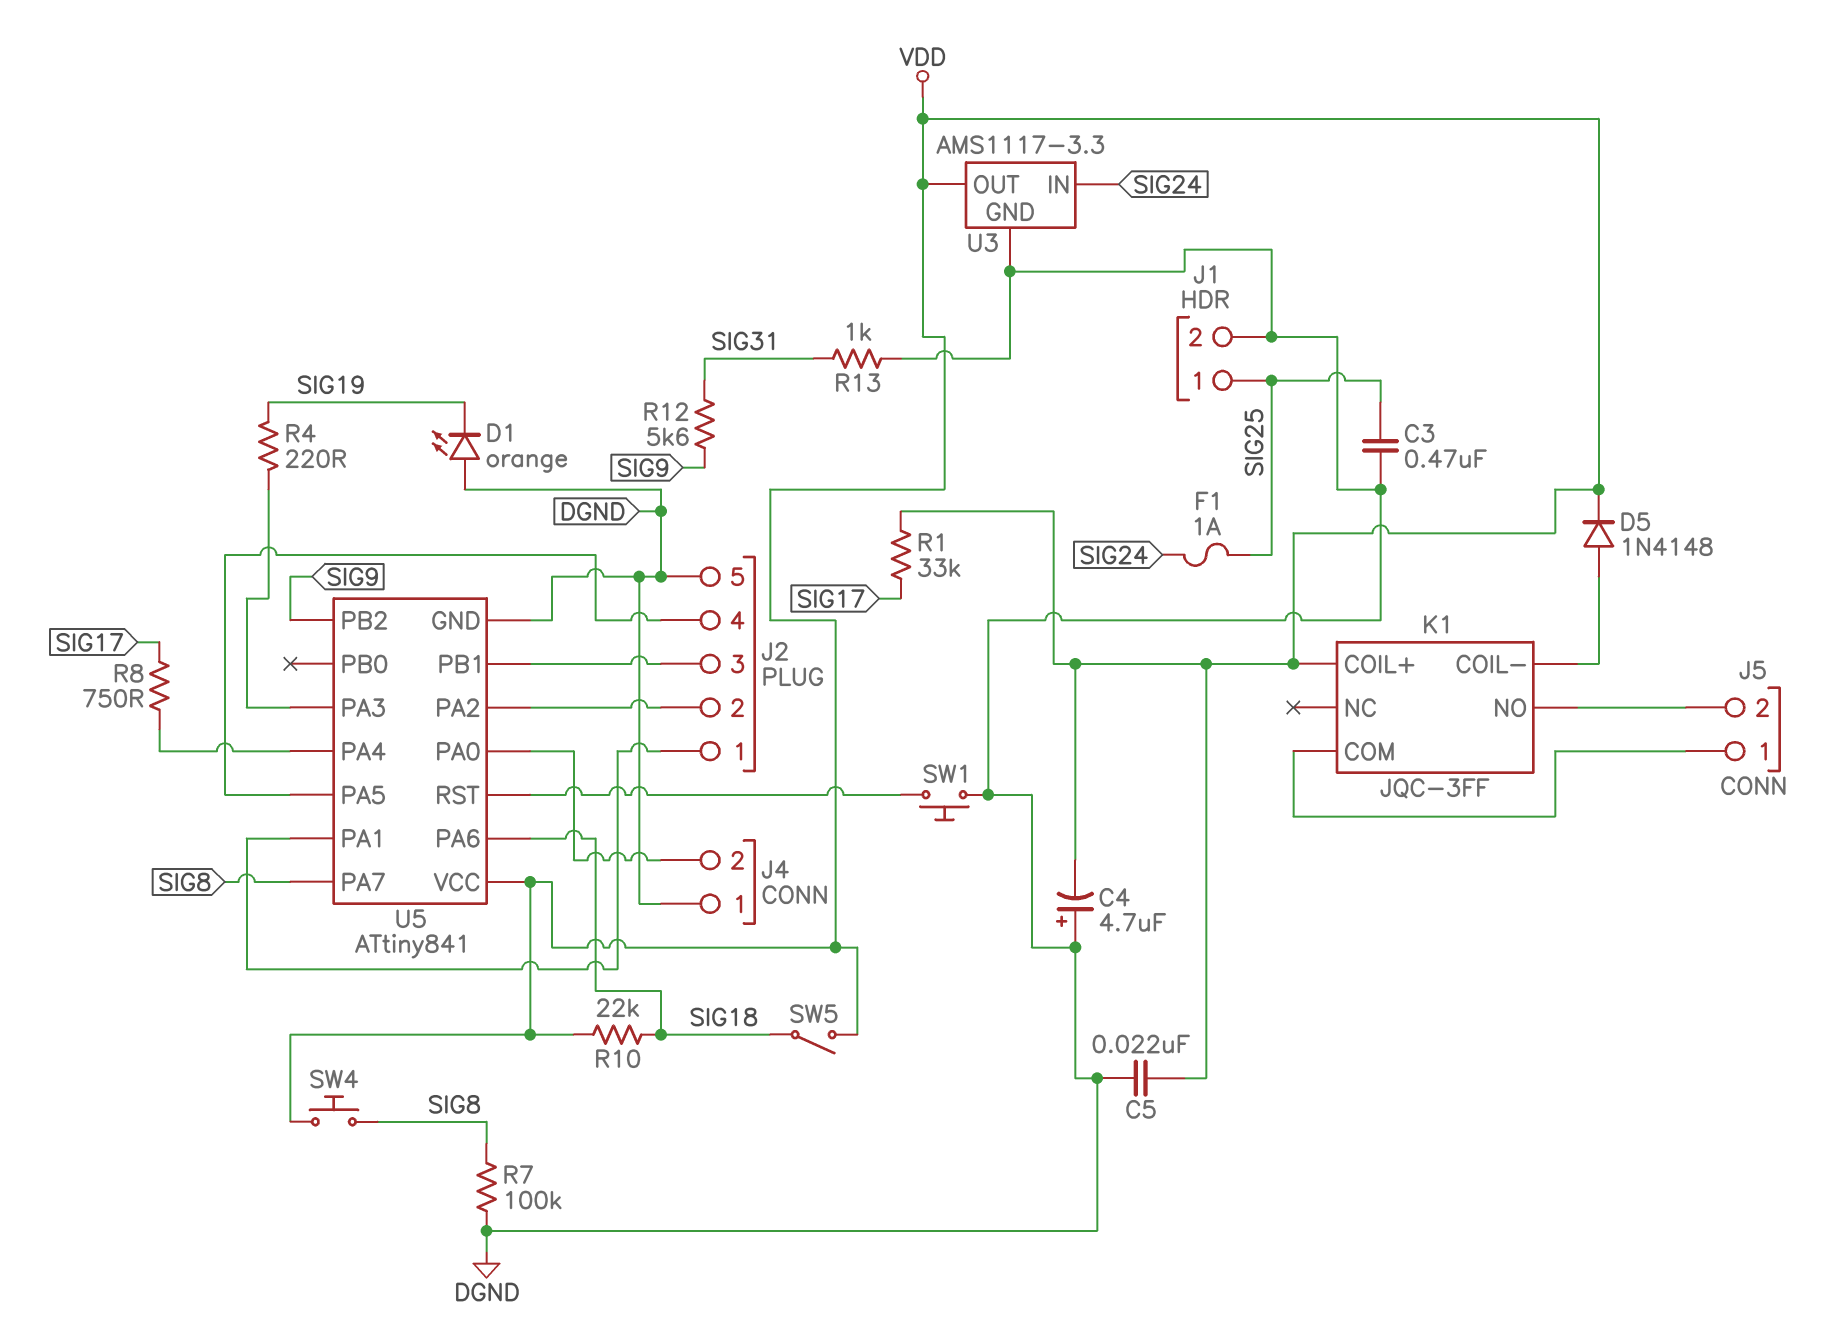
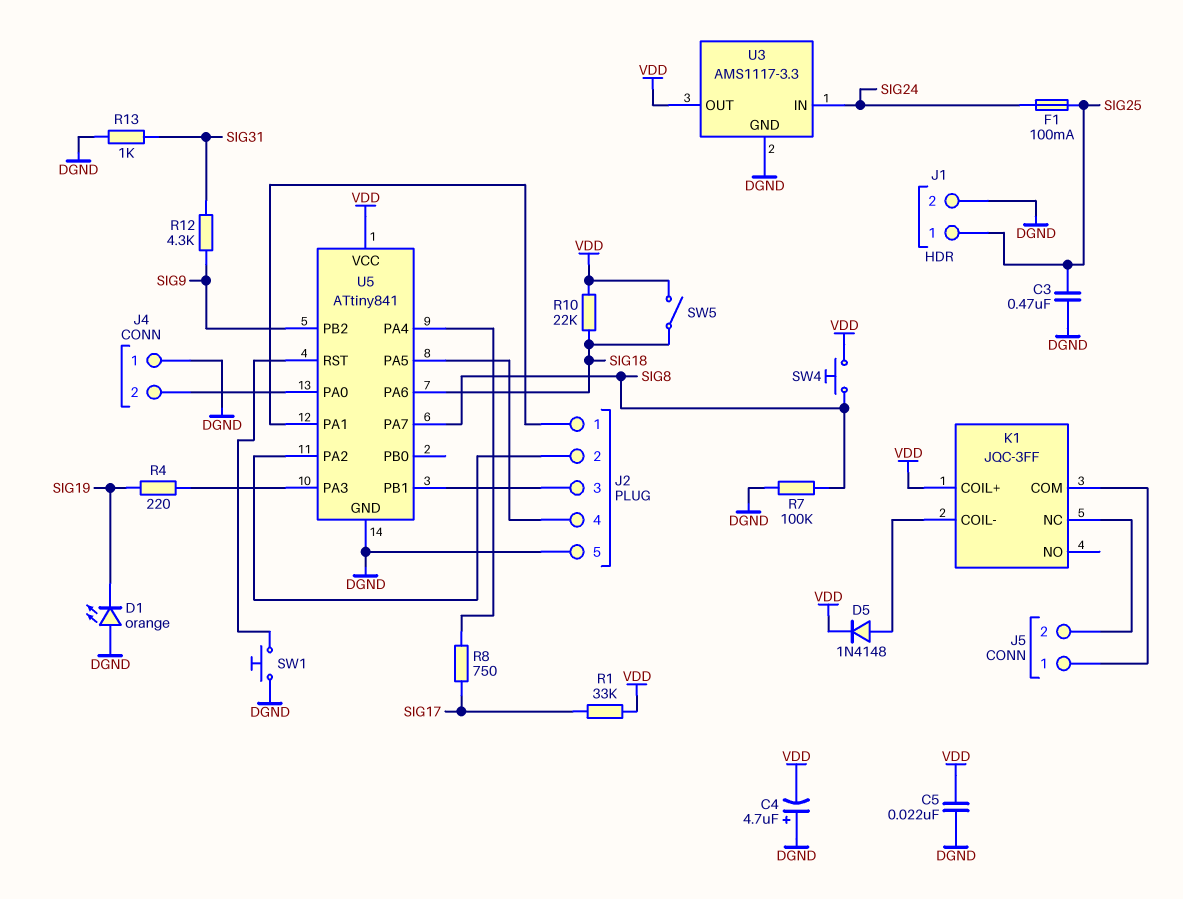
F1: 1A (SIG24, SIG25) -> 100mA (SIG24, SIG25)
K1 pin NC: none -> J5/2
K1 pin NO: J5/2 -> none
R12: 5.6k (SIG9, SIG31) -> 4.3k (SIG9, SIG31)

